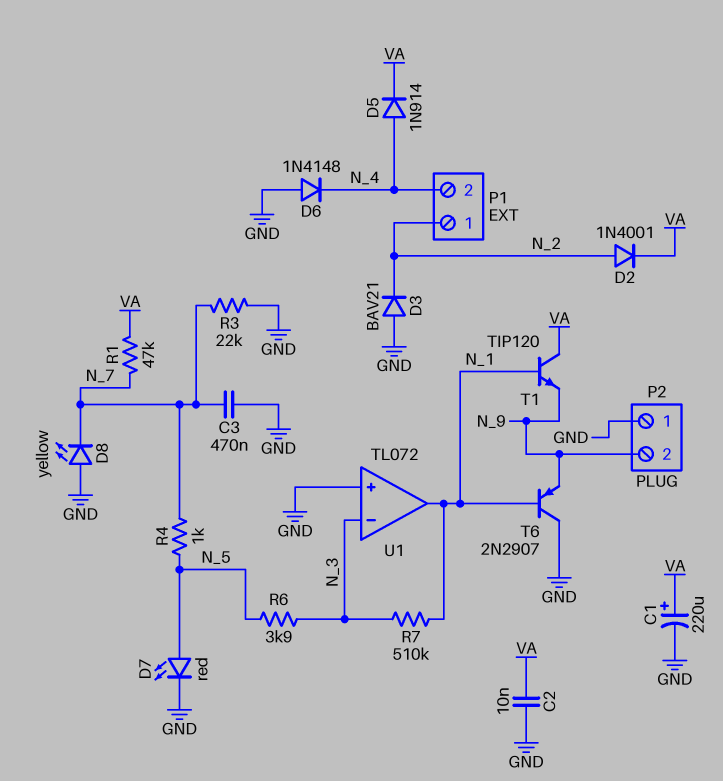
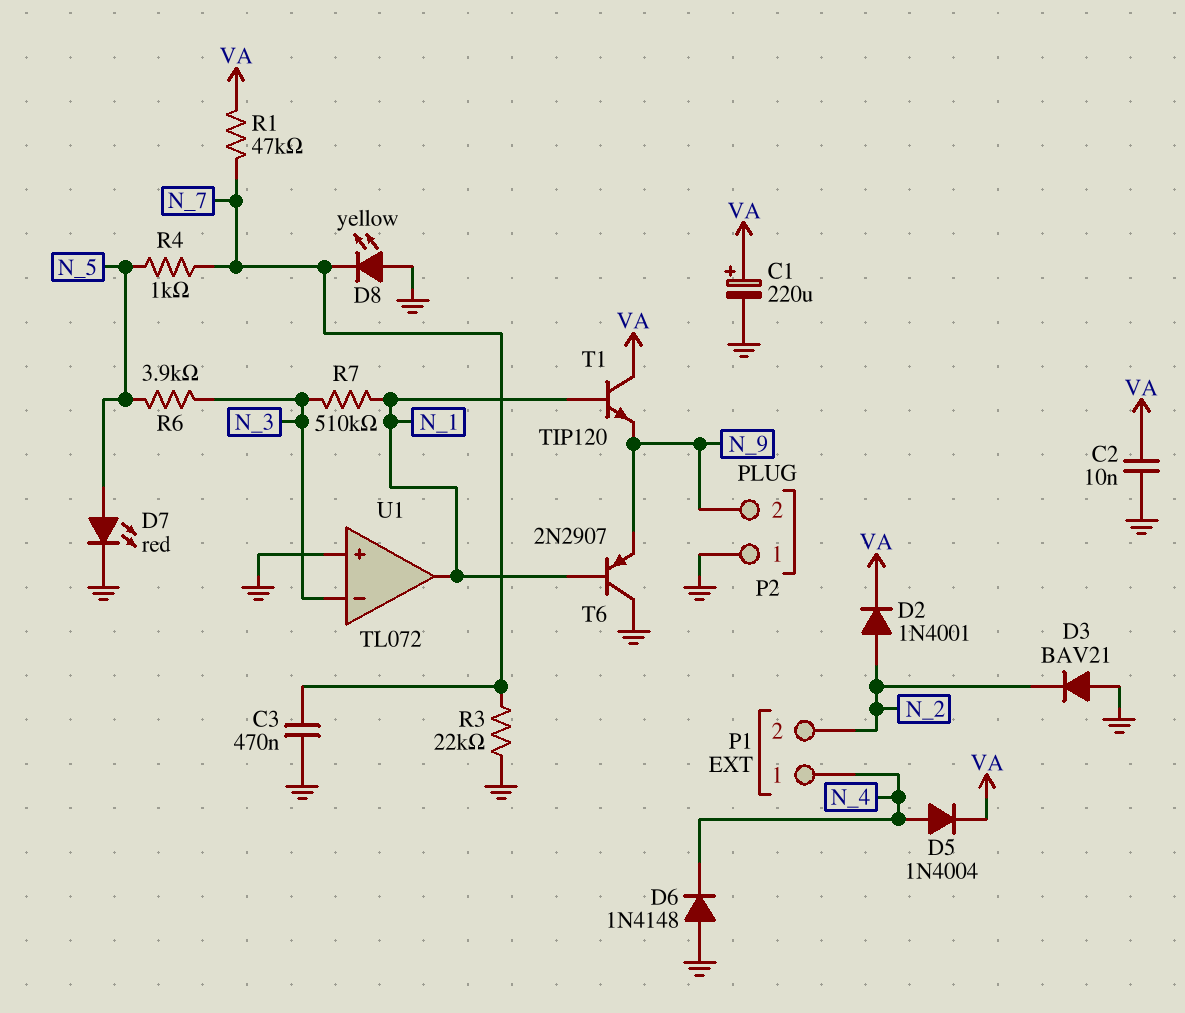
D5: diode 1N914 (A N_4, K VA) -> diode 1N4004 (A N_4, K VA)
P1 pin 1: N_2 -> N_4
P1 pin 2: N_4 -> N_2

